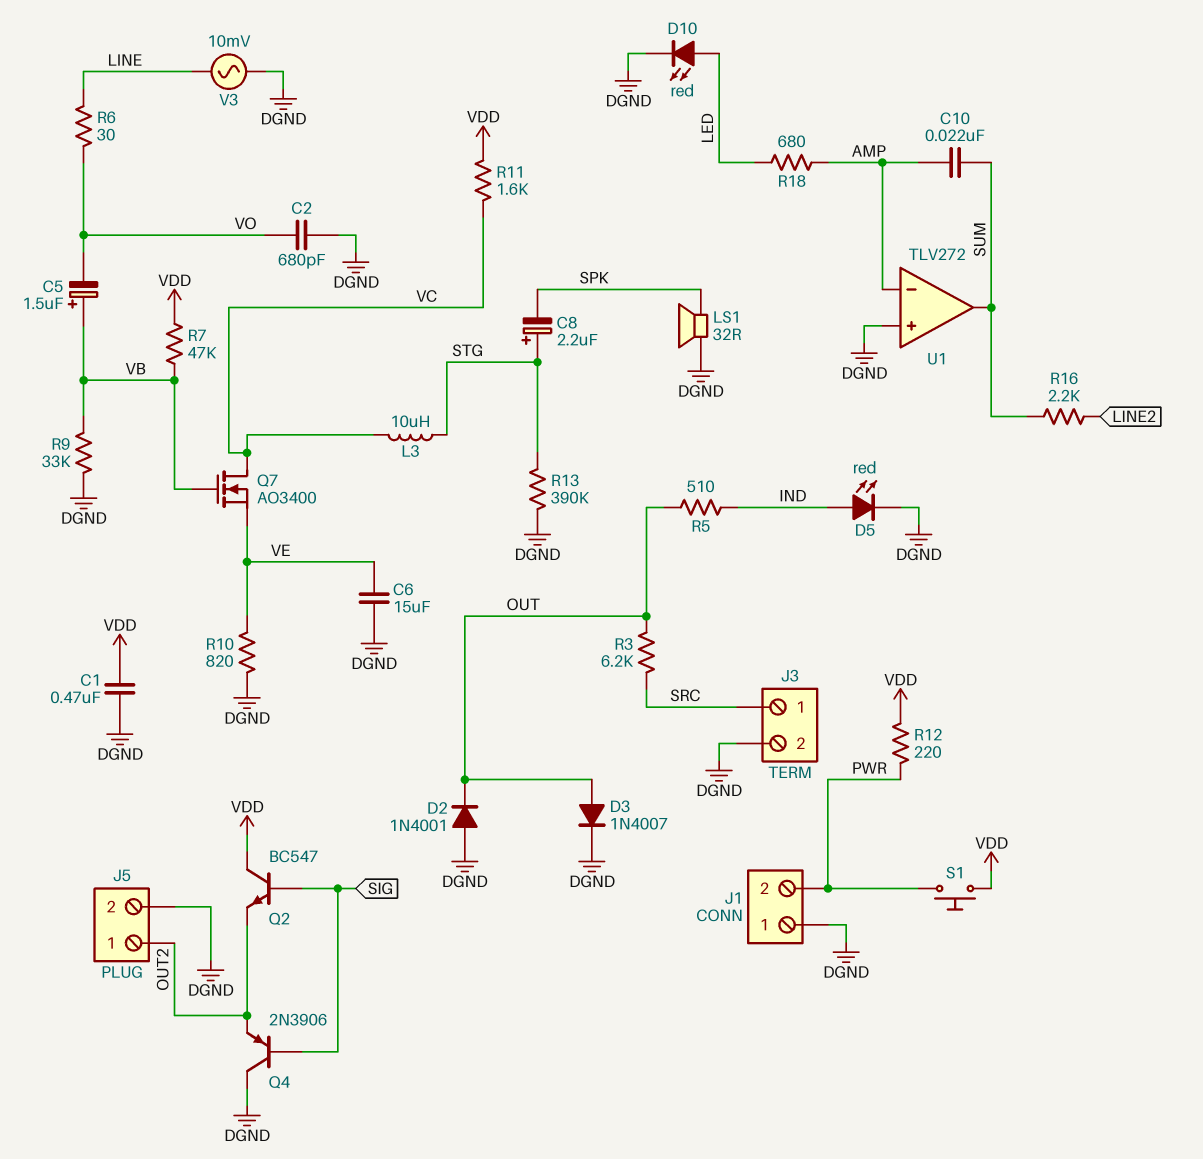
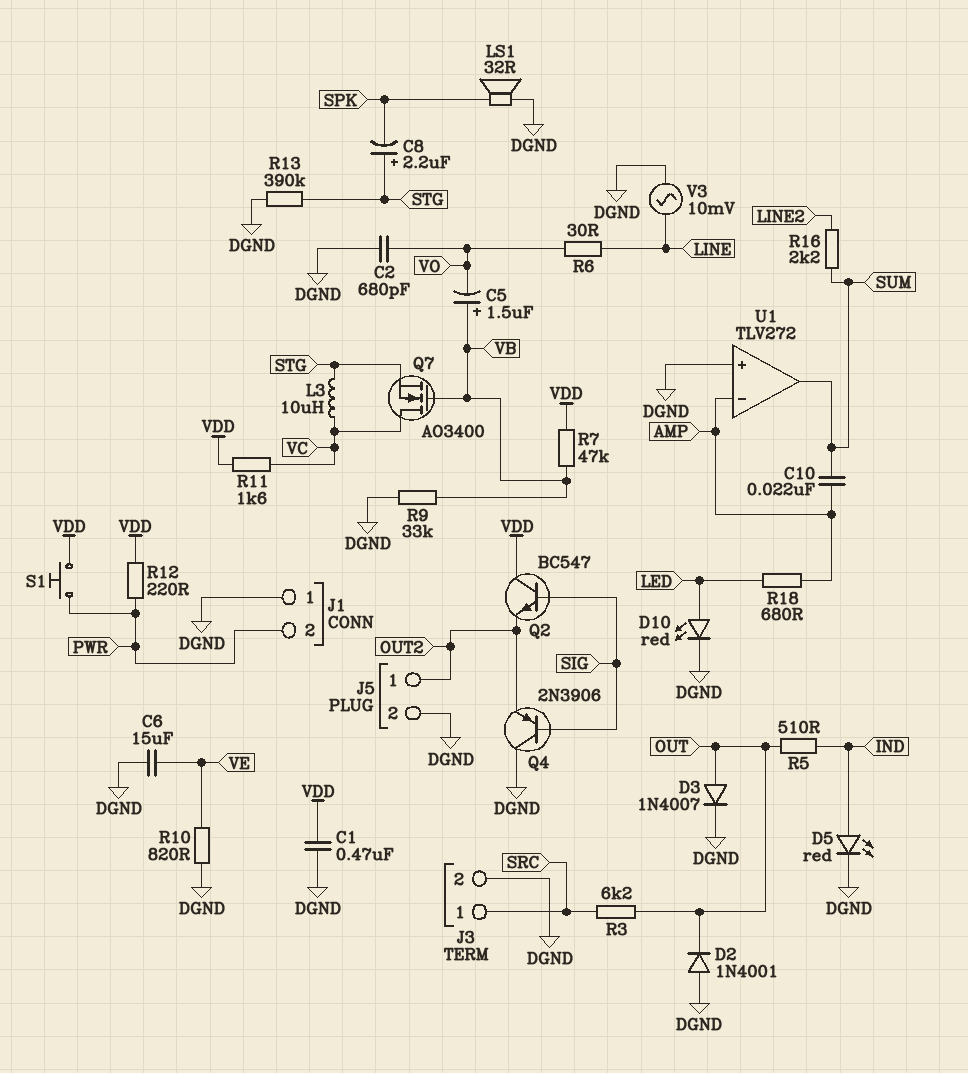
Q7: NMOS AO3400 (G VB, D VC, S VE) -> NMOS AO3400 (G VB, D VC, S STG)

